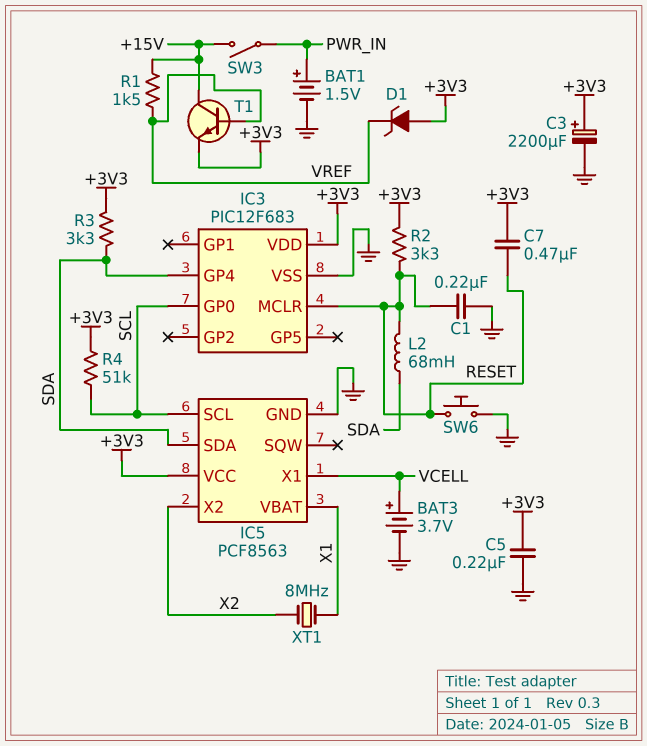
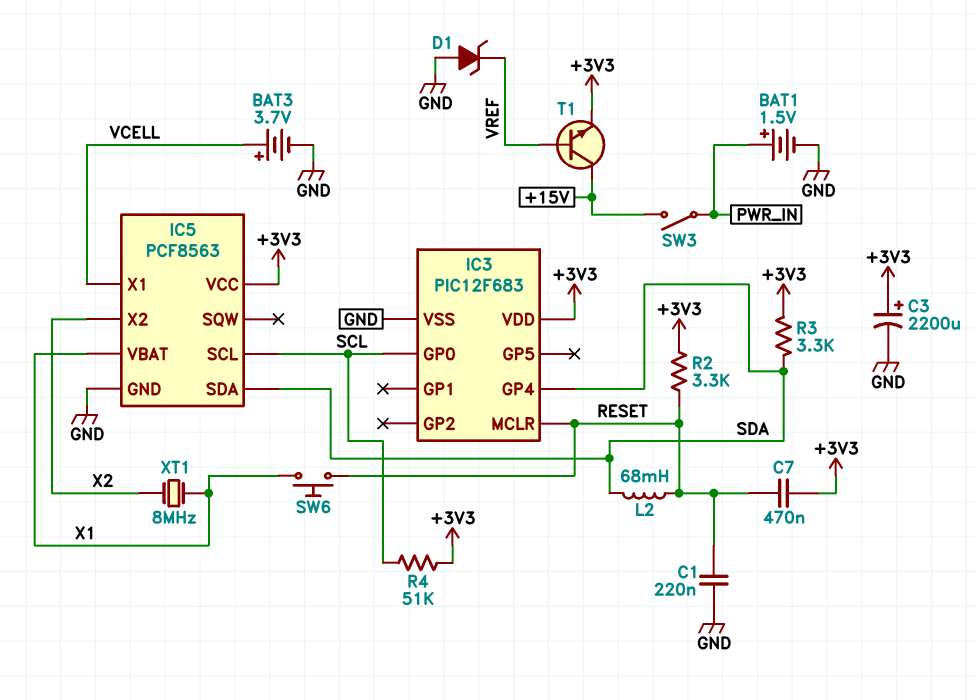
C5: 220nF (+3V3, GND) -> none
D1: zener (A +3V3, K VREF) -> zener (A GND, K VREF)
R1: 1.5k (+15V, VREF) -> none
SW6: button (GND, RESET) -> button (RESET, X1)

